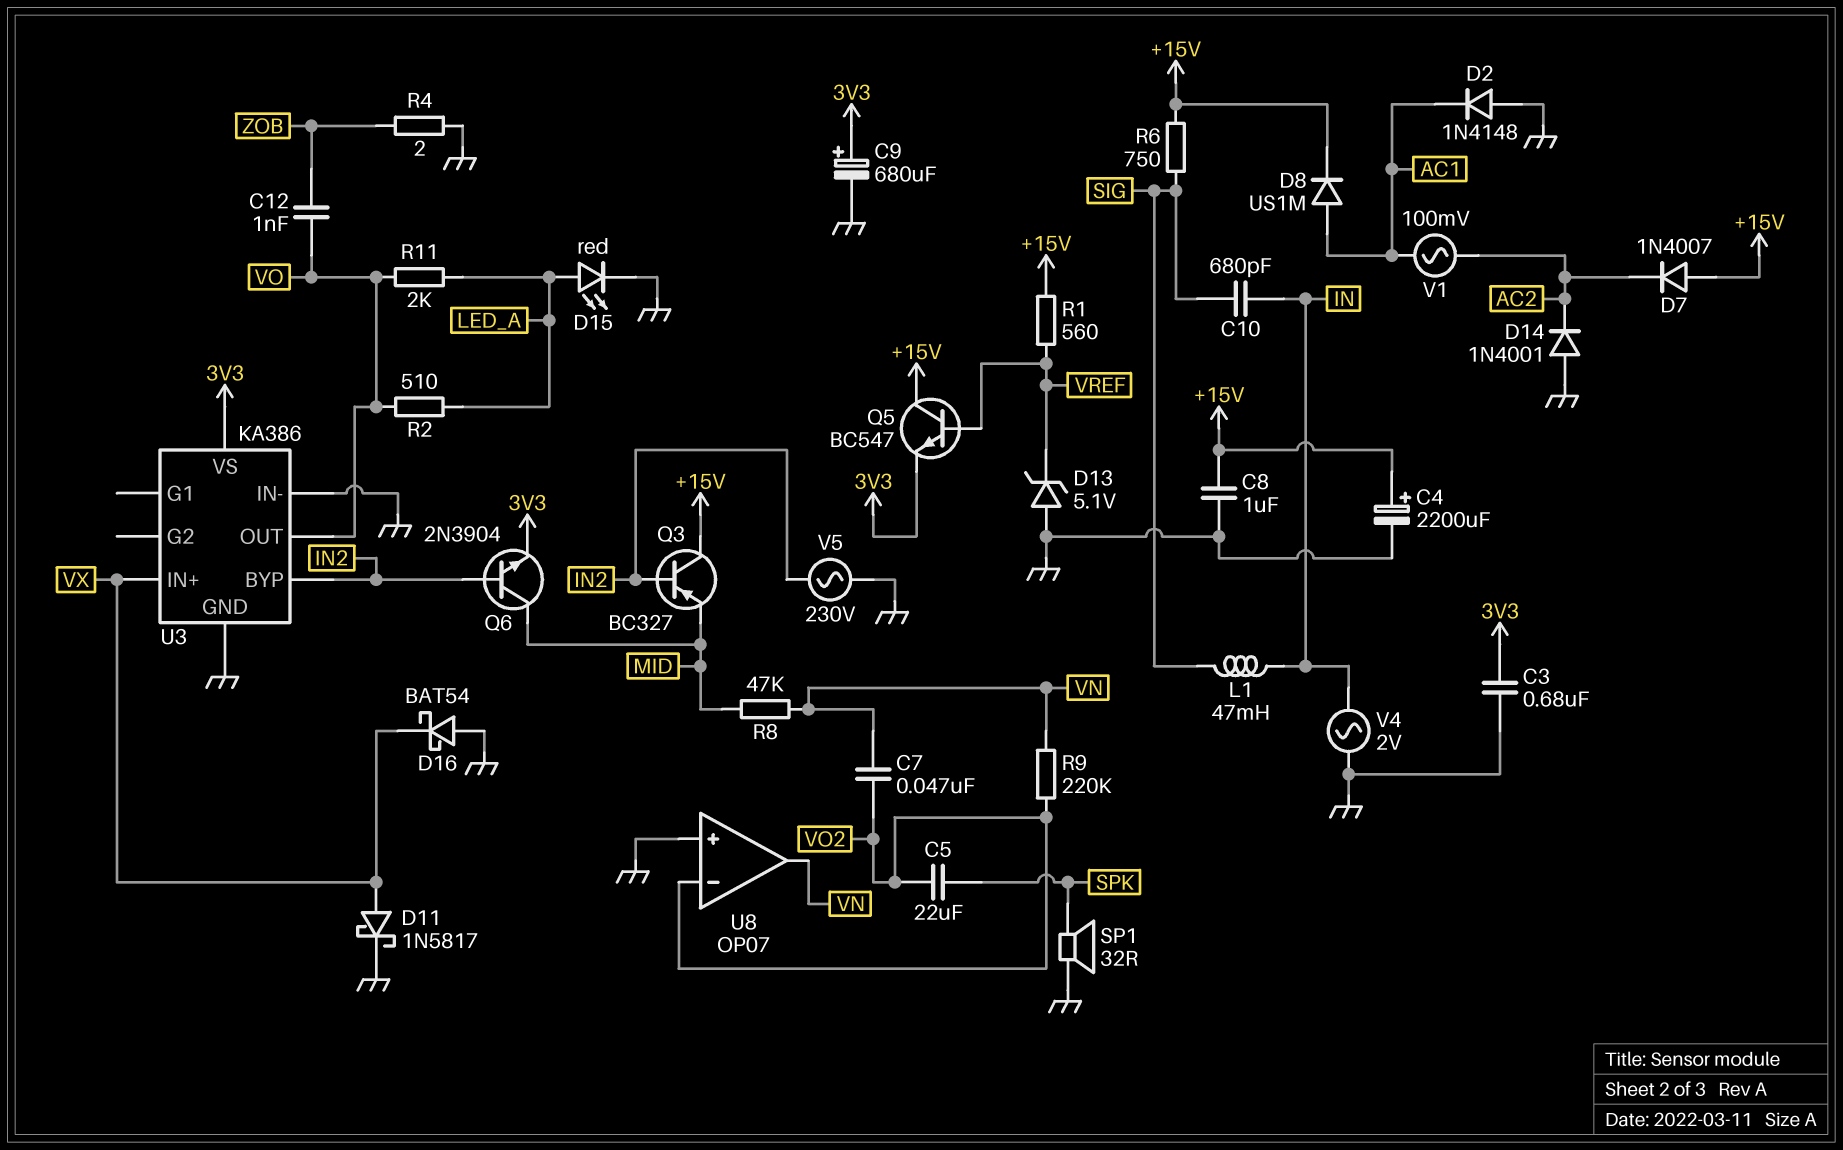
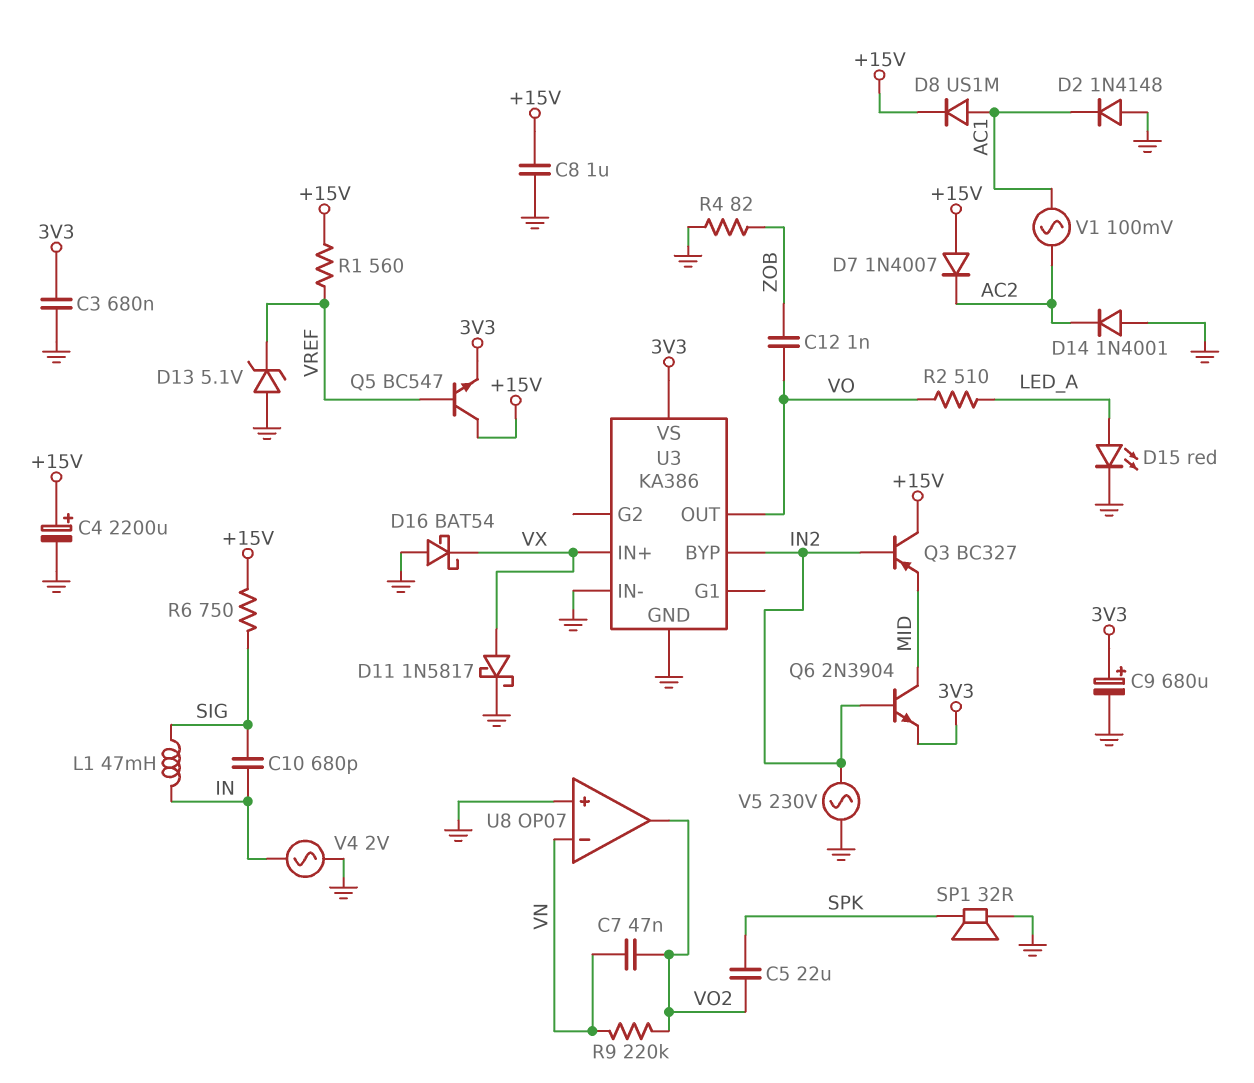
R4: 2 (GND, ZOB) -> 82 (GND, ZOB)
R8: 47k (MID, VN) -> none
R11: 2k (LED_A, VO) -> none
U8 pin in-: VO2 -> VN
U8 pin out: VN -> VO2

